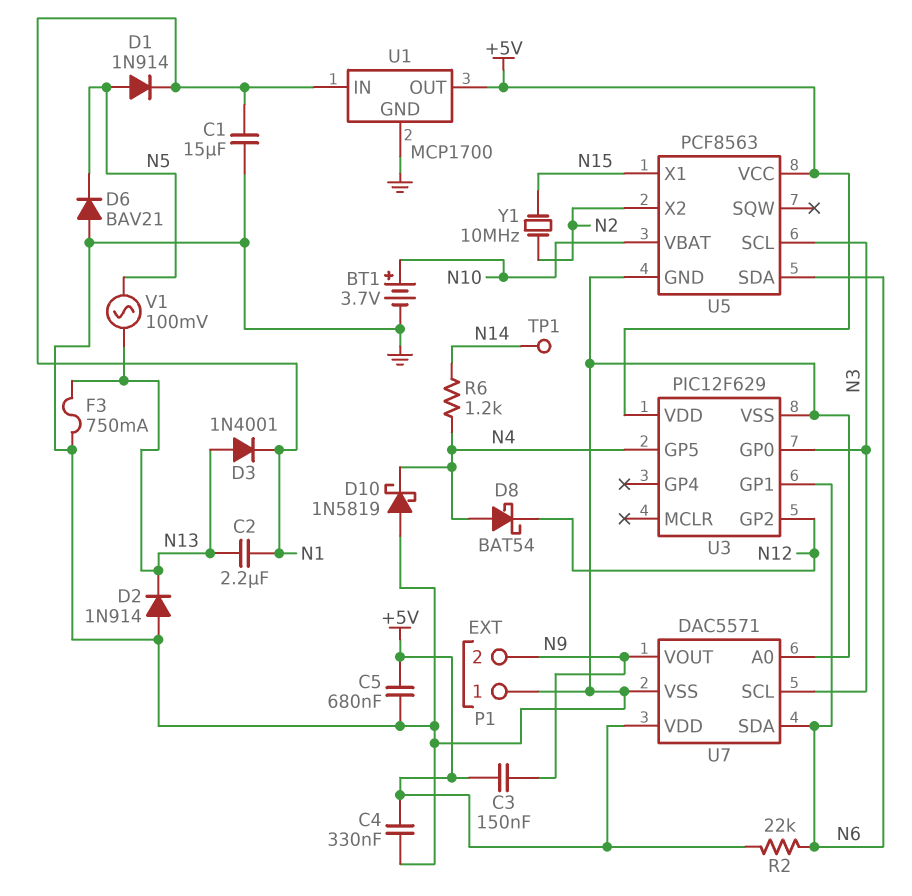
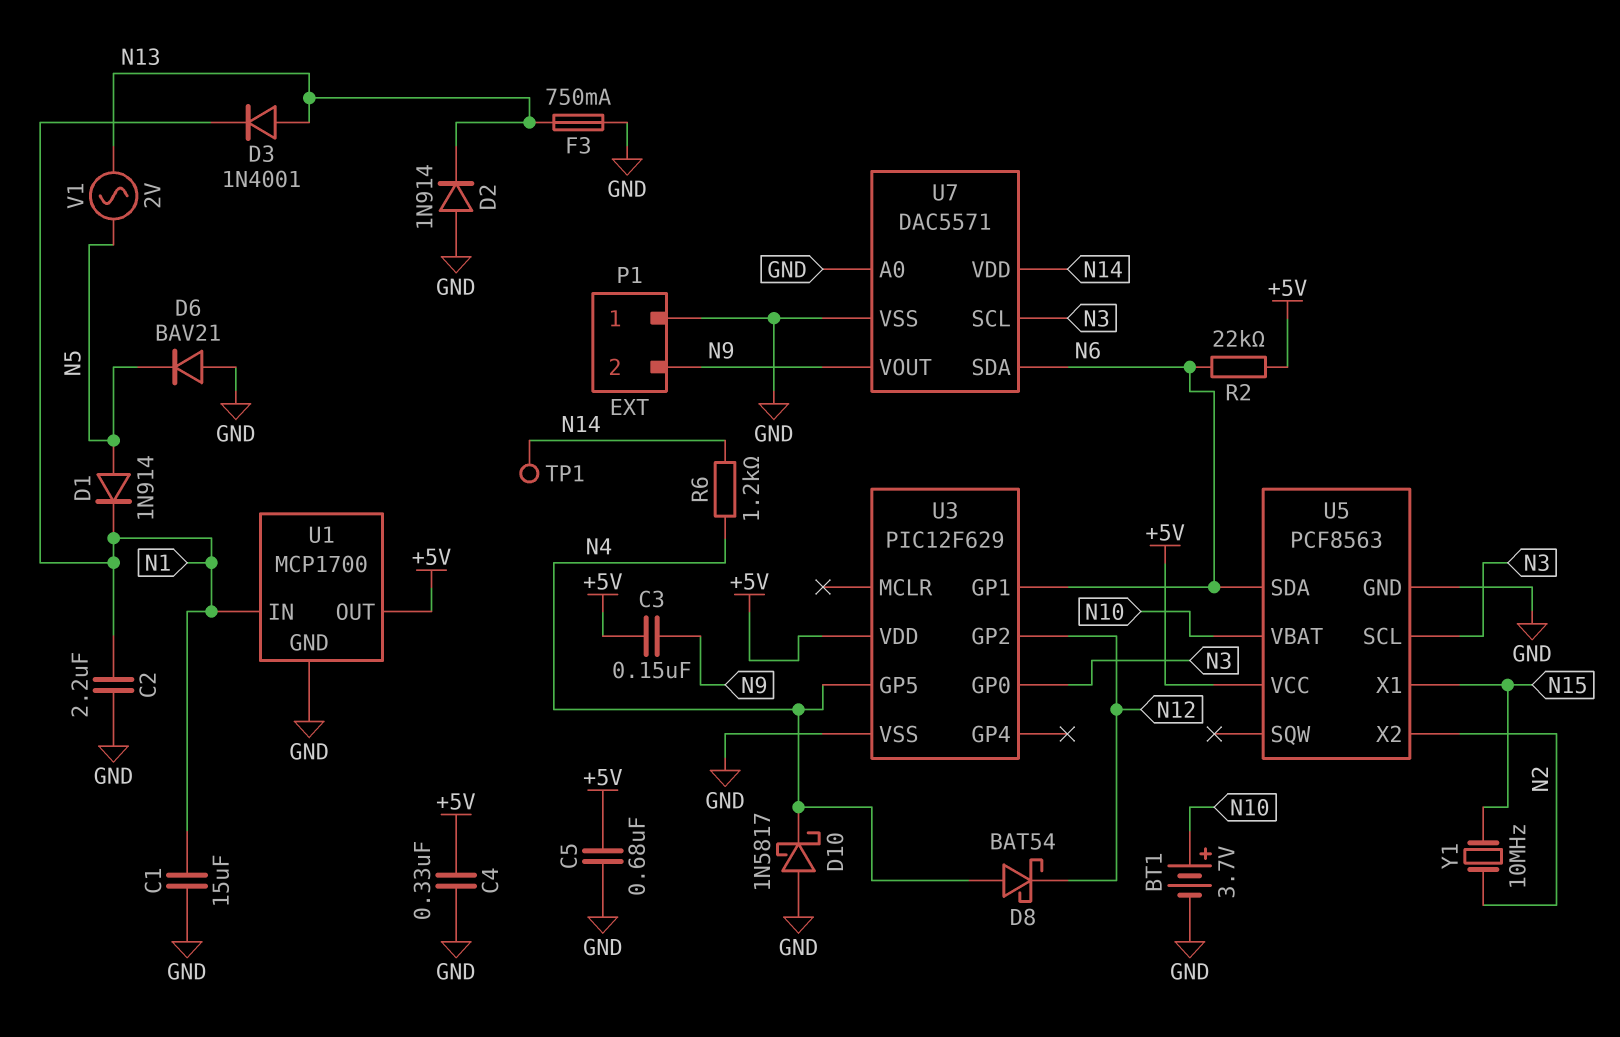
C2: 2.2uF (N1, N13) -> 2.2uF (GND, N1)
D10: schottky 1N5819 (A GND, K N4) -> schottky 1N5817 (A GND, K N4)
U7 pin VDD: +5V -> N14
V1: AC 100mV (N5, N13) -> AC 2V (N5, N13)

